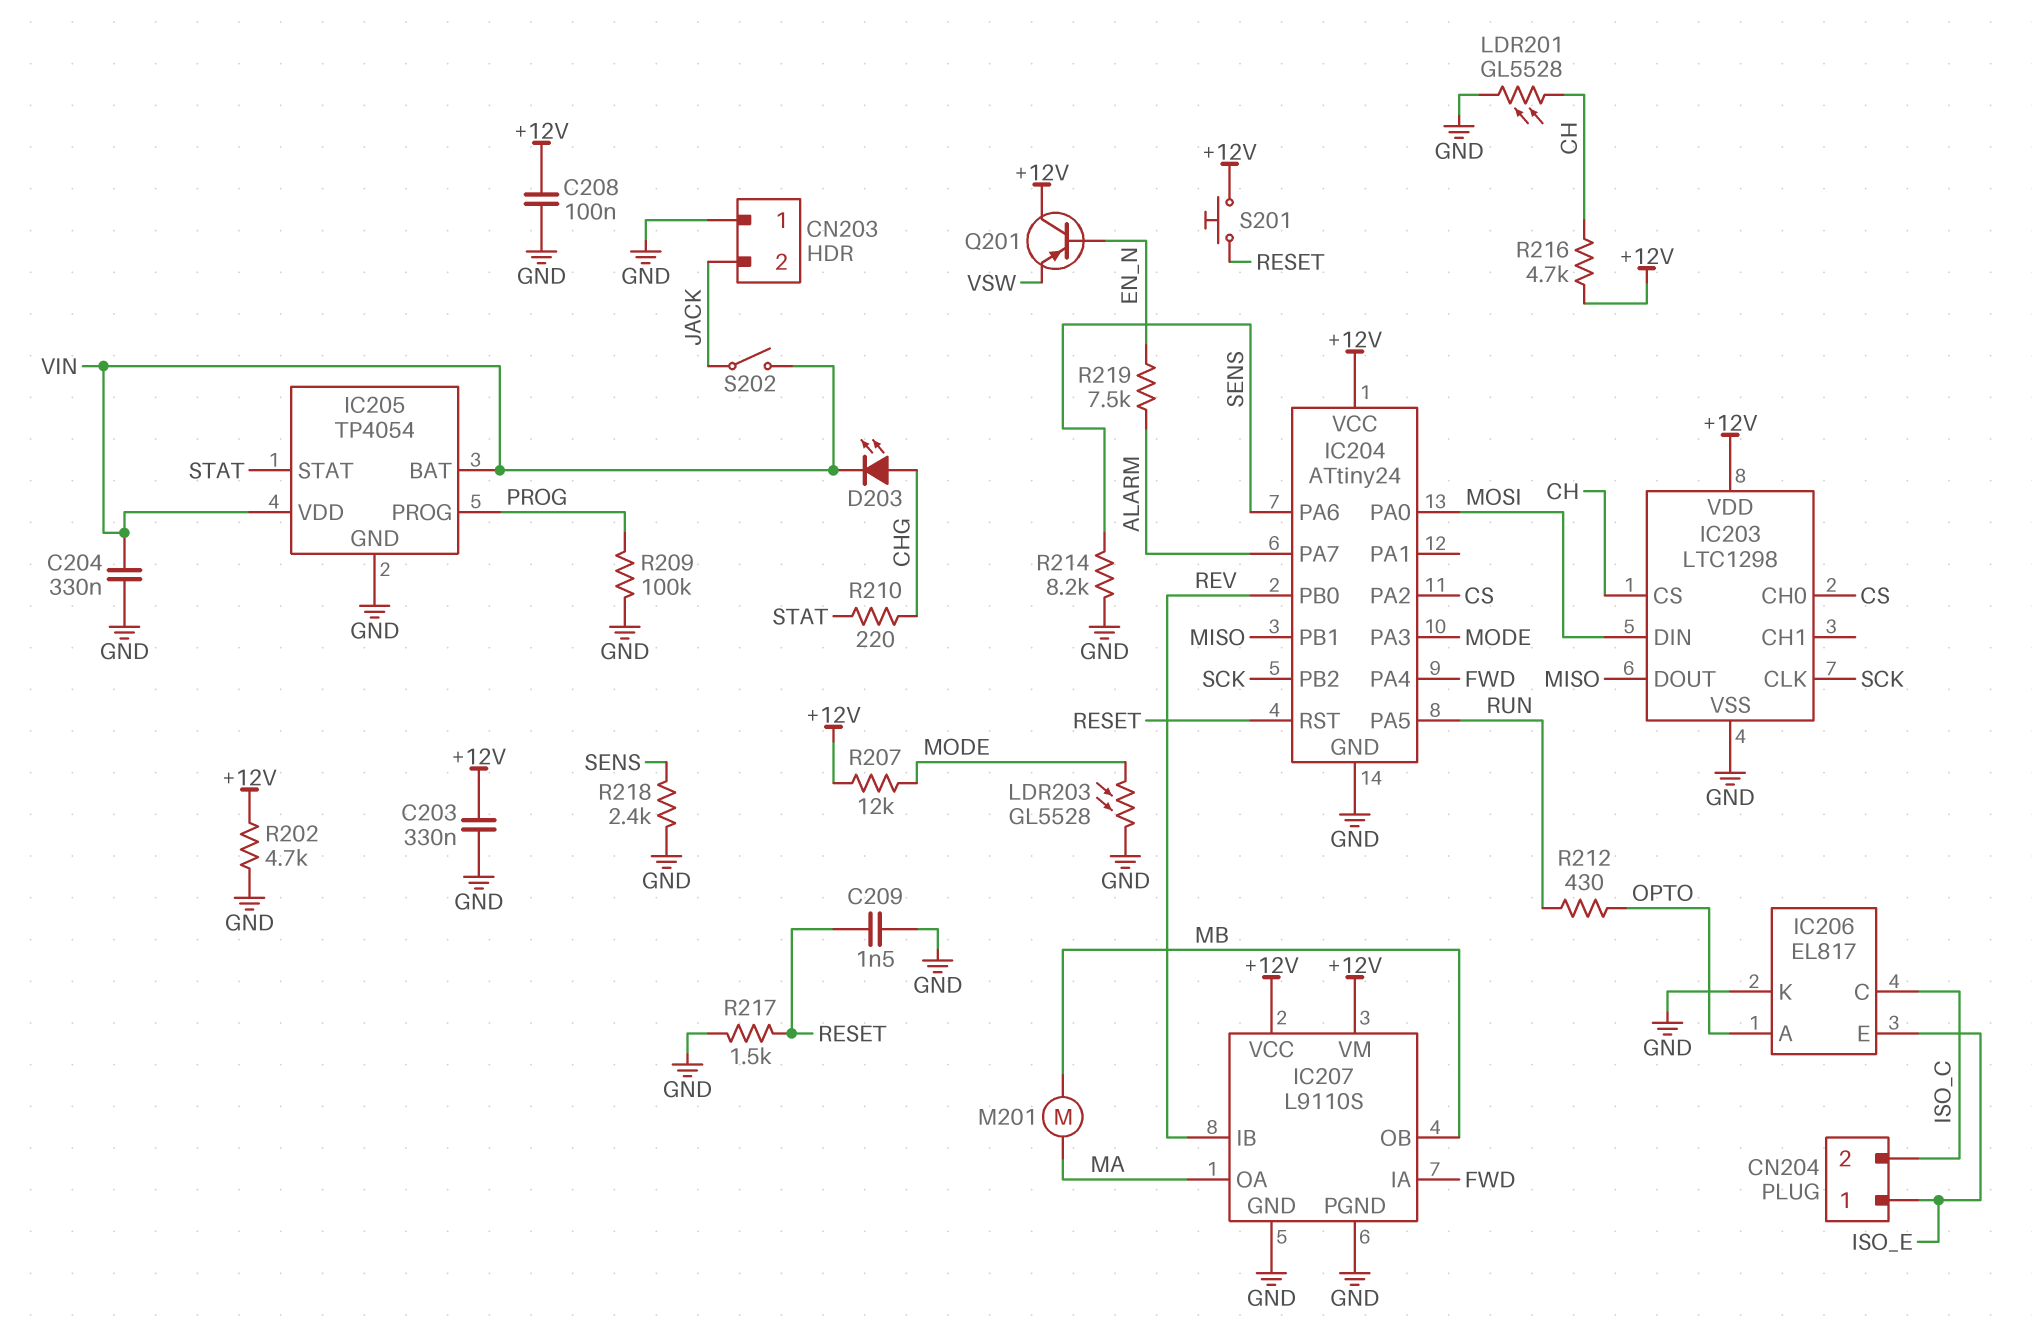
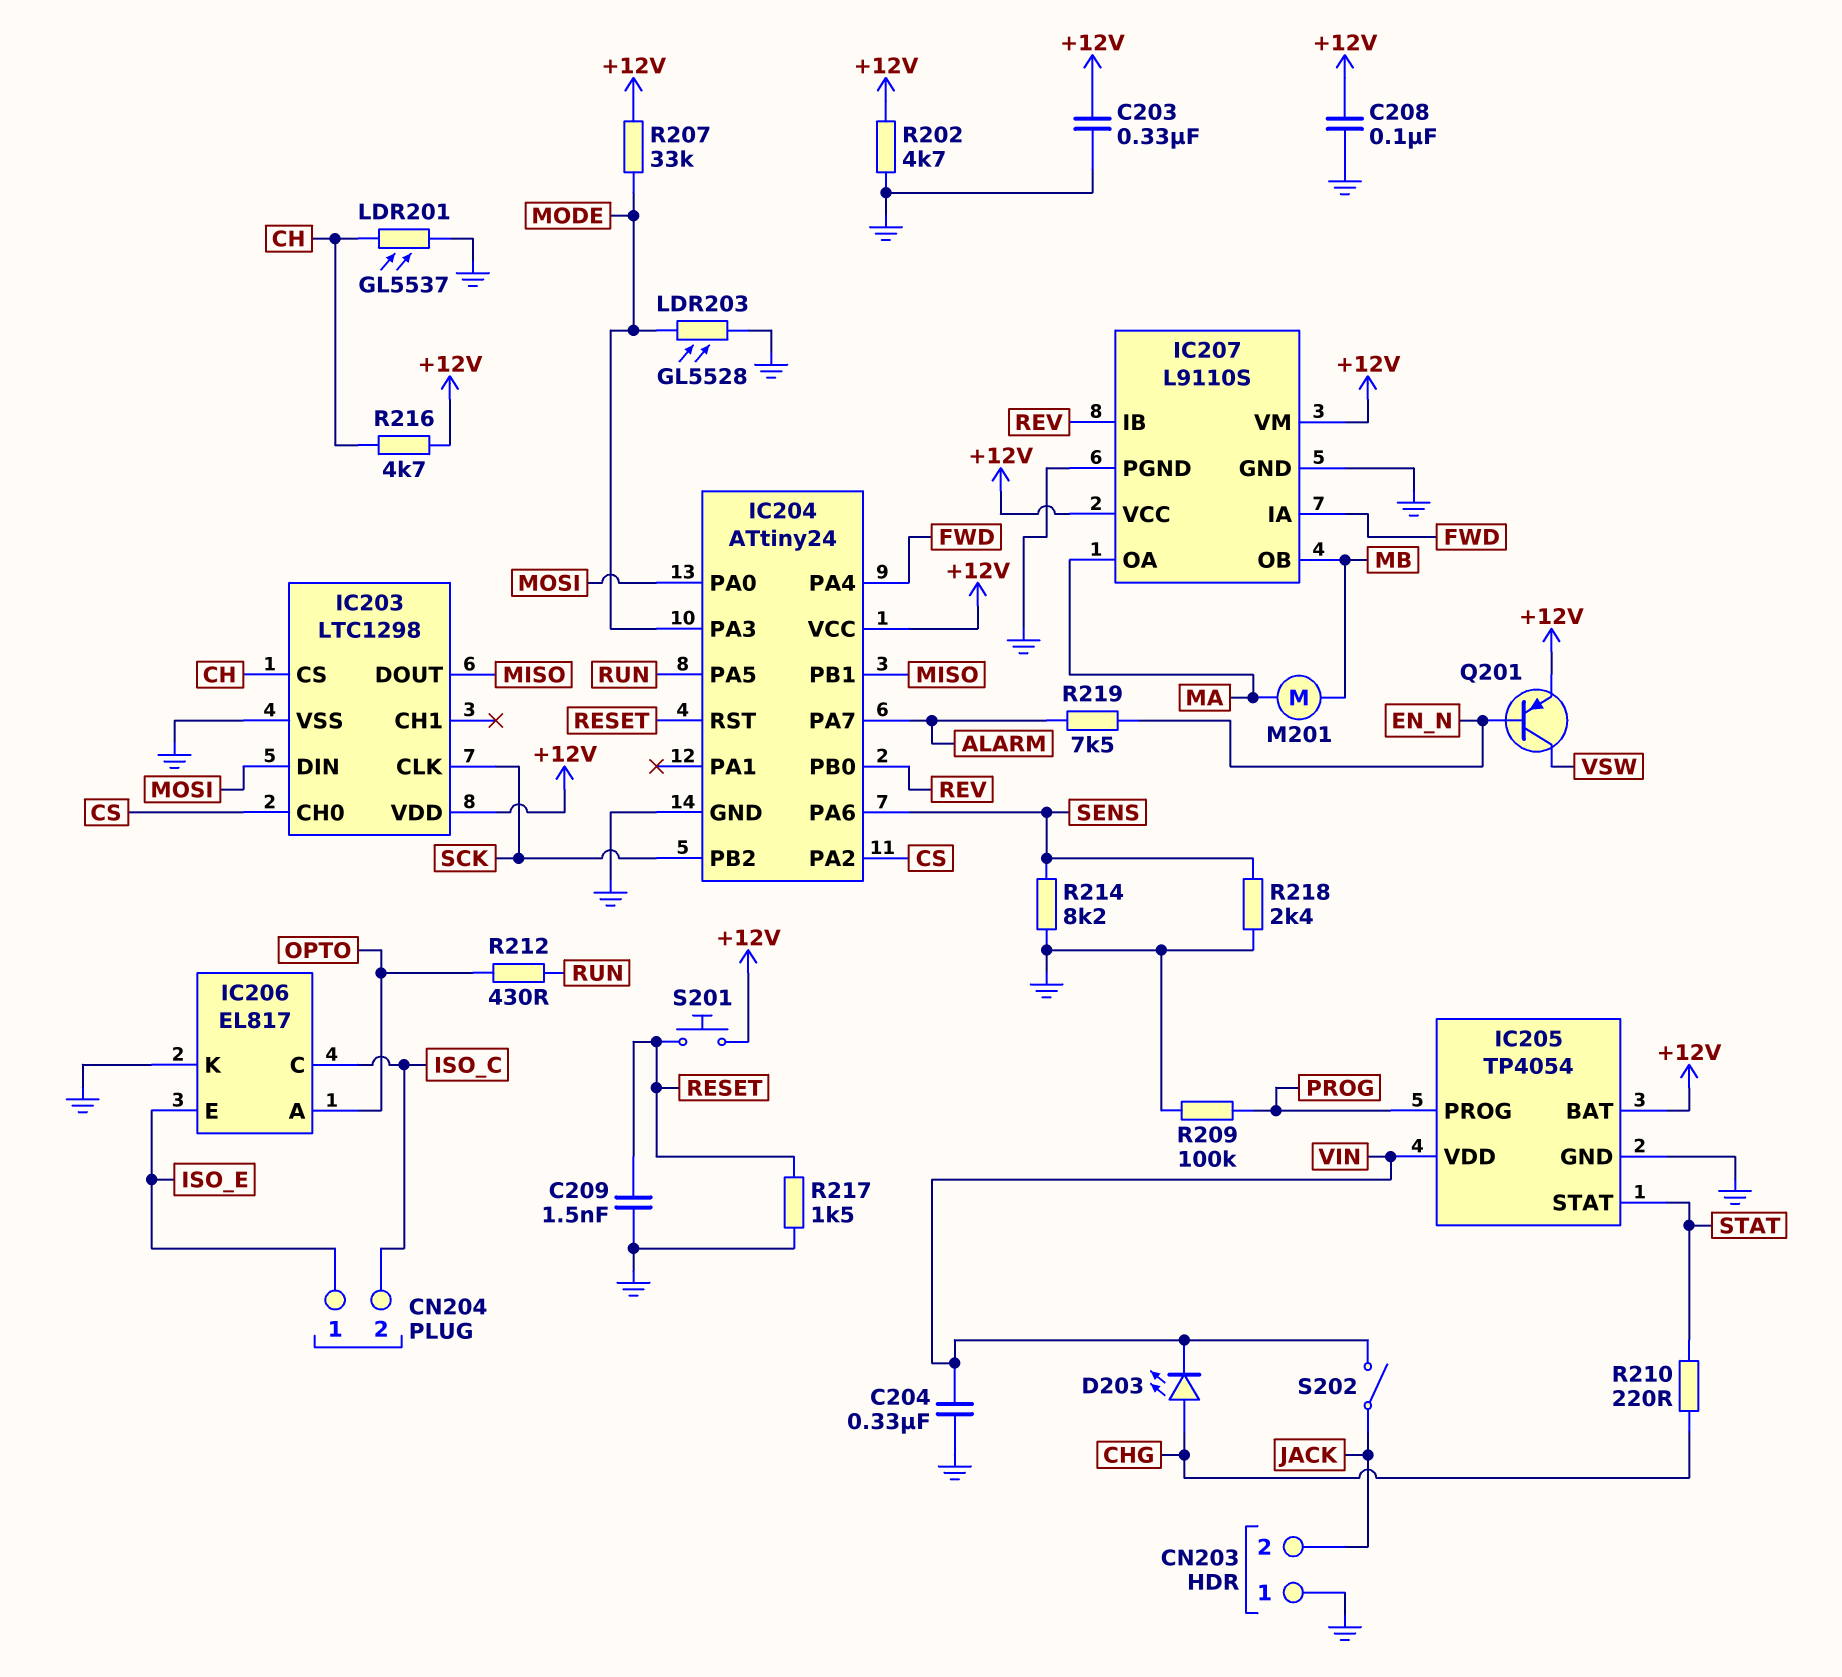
IC205 pin BAT: VIN -> +12V
LDR201: GL5528 (CH, GND) -> GL5537 (CH, GND)
Q201: PNP (B EN_N, C +12V, E VSW) -> PNP (B EN_N, C VSW, E +12V)
R207: 12k (+12V, MODE) -> 33k (+12V, MODE)

